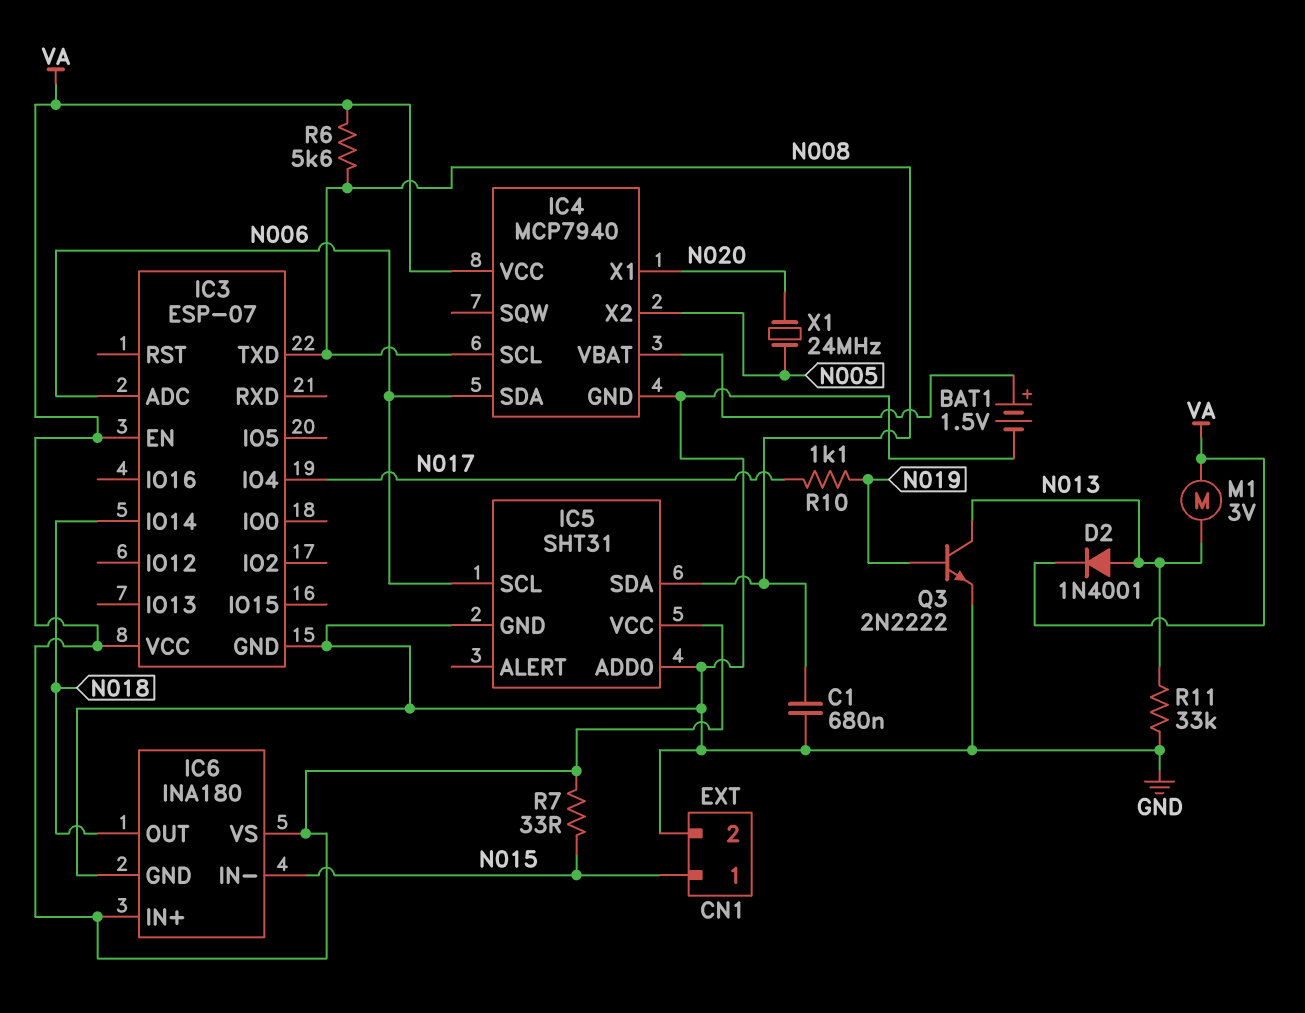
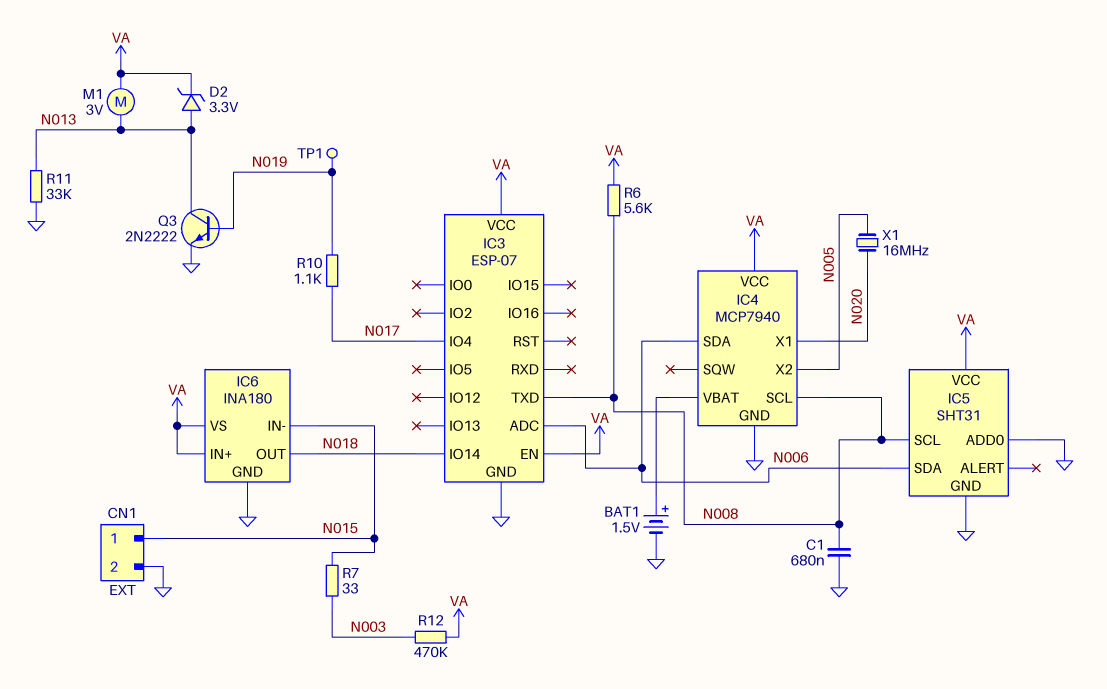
D2: diode 1N4001 (A N013, K VA) -> zener 3.3V (A N013, K VA)
IC5 pin SCL: N006 -> N008
IC5 pin SDA: N008 -> N006
R7: 33 (N015, VA) -> 33 (N003, N015)
R12: none -> 470k (N003, VA)
TP1: none -> test point (N019)
X1: 24MHz (N005, N020) -> 16MHz (N005, N020)

